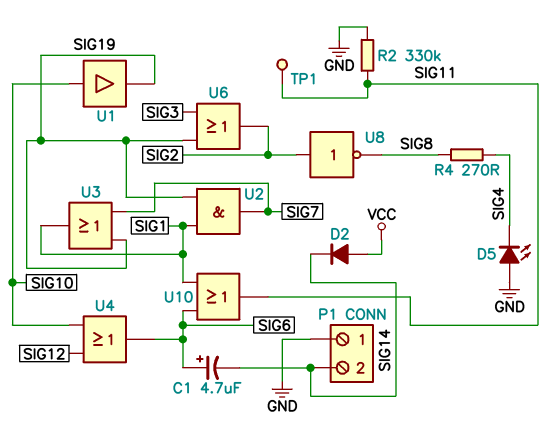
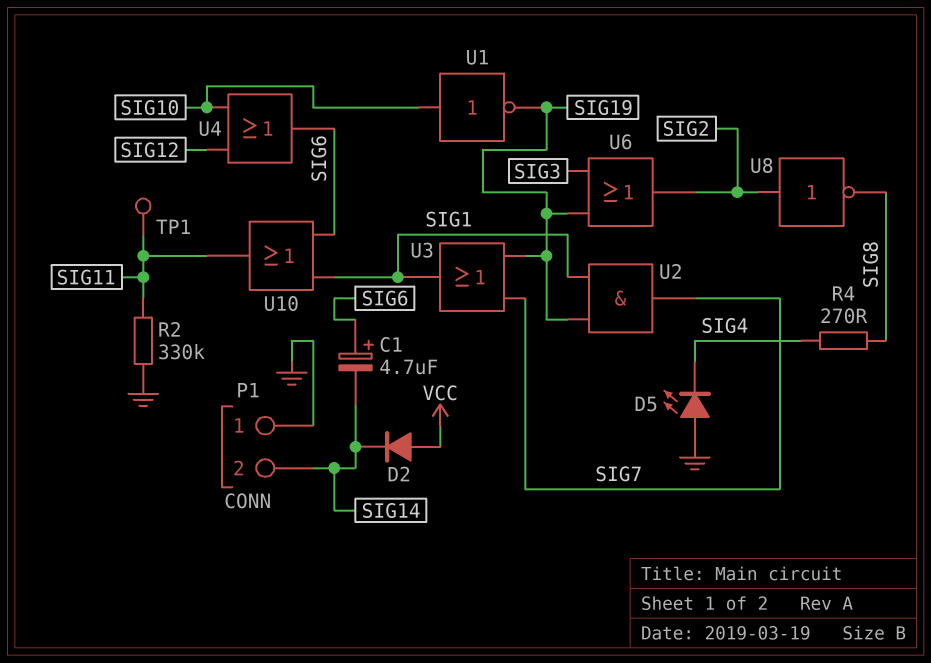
U1: buffer (in SIG10, out SIG19) -> NOT (in SIG10, out SIG19)

